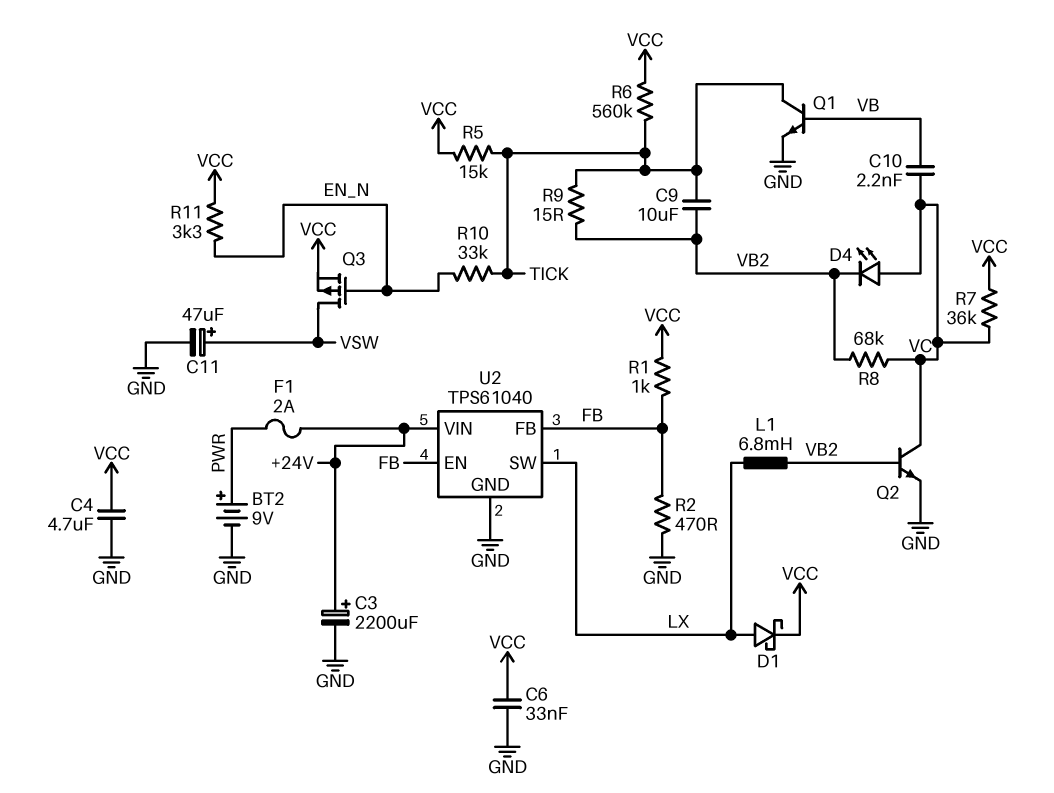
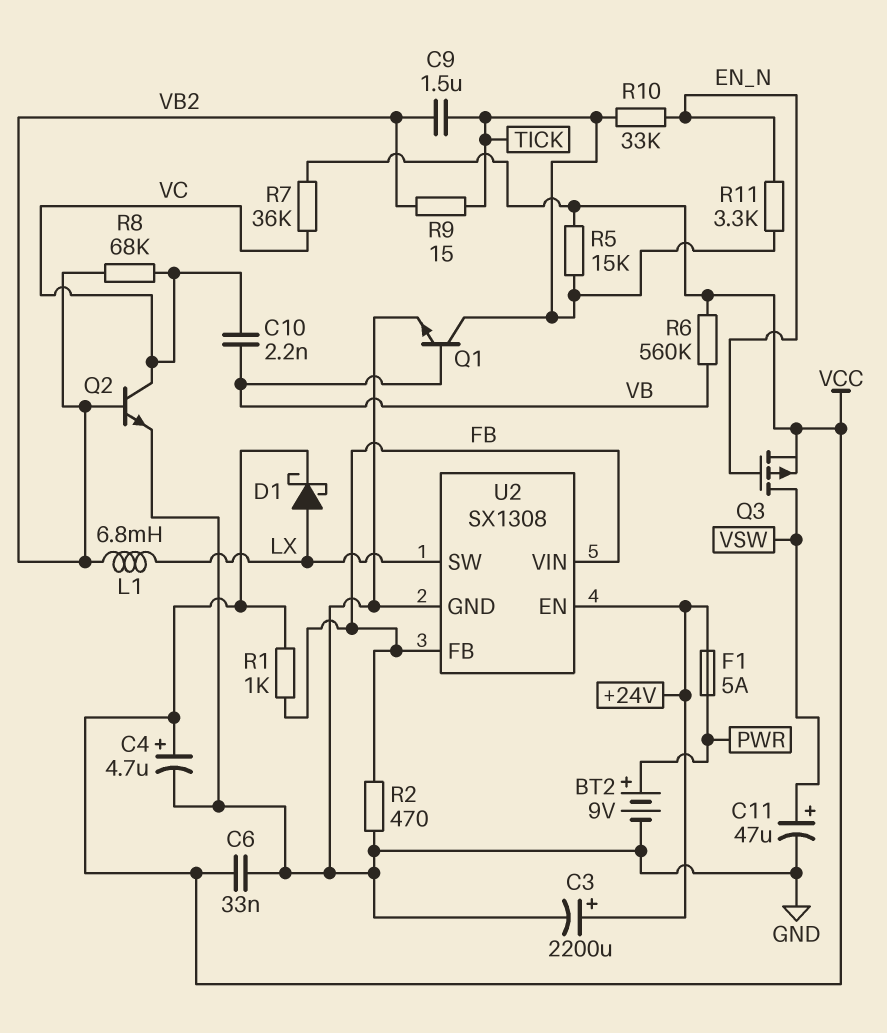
C4: 4.7uF (GND, VCC) -> 4.7uF (plus VCC, minus GND)
C9: 10uF (TICK, VB2) -> 1.5uF (TICK, VB2)
D4: LED (A VC, K VB2) -> none
F1: 2A (+24V, PWR) -> 5A (+24V, PWR)
R6: 560k (TICK, VCC) -> 560k (VB, VCC)
R11: 3.3k (EN_N, VCC) -> 3.3k (EN_N, TICK)
U2: TPS61040 -> SX1308
U2 pin EN: FB -> +24V
U2 pin VIN: +24V -> FB

